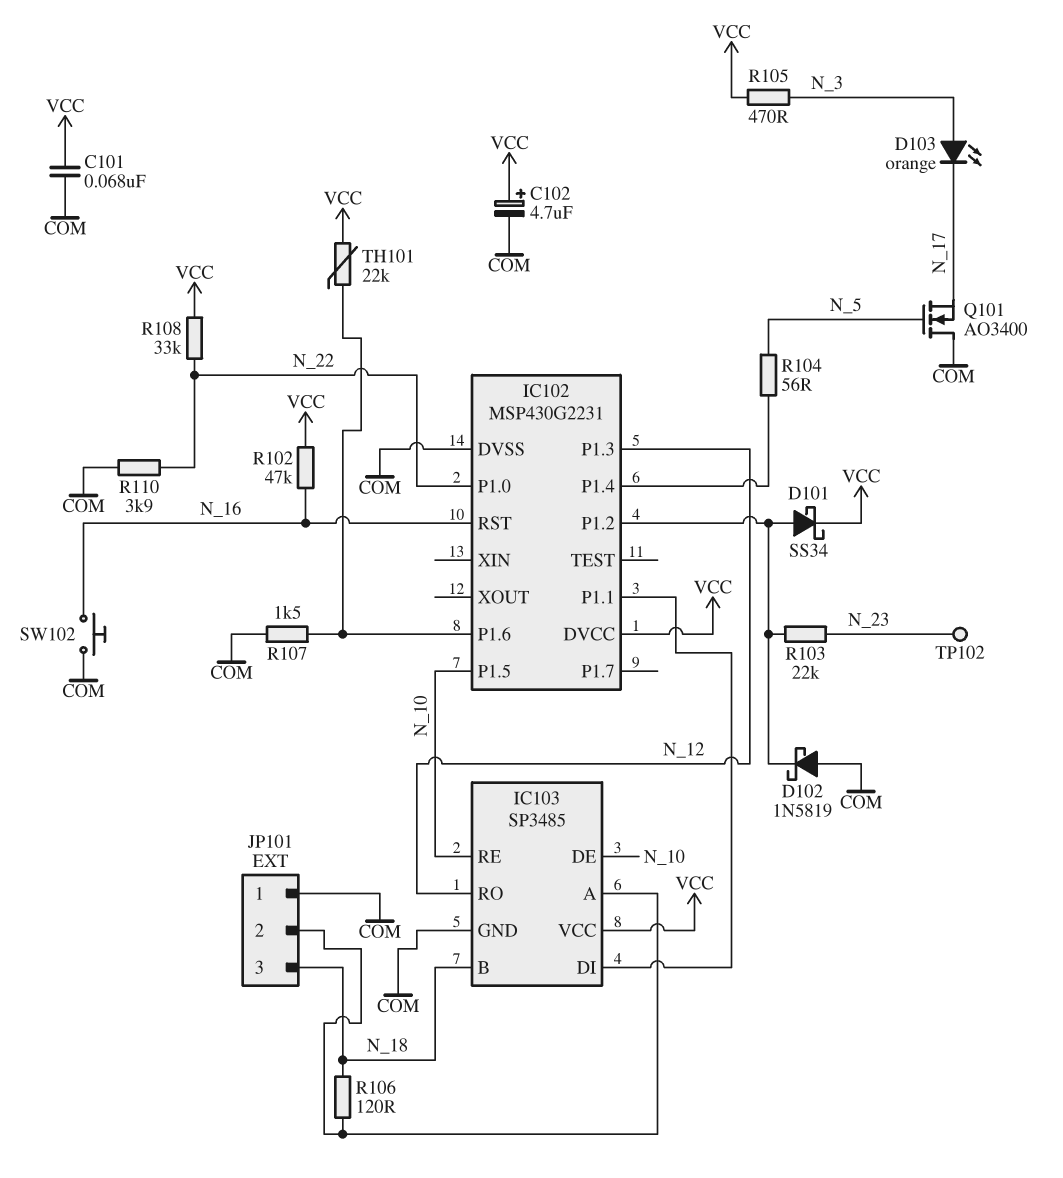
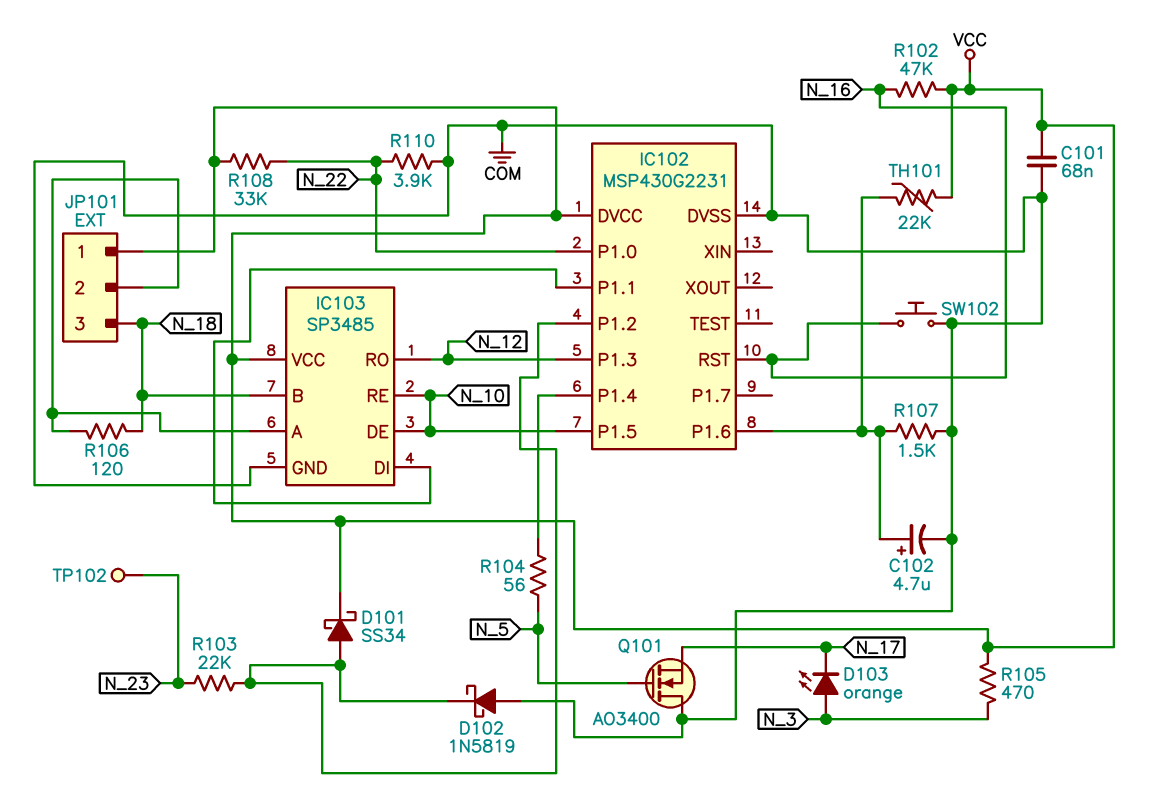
C102: 4.7uF (plus VCC, minus COM) -> 4.7uF (plus IC102/P1.6, minus COM)
JP101 pin 1: COM -> VCC

